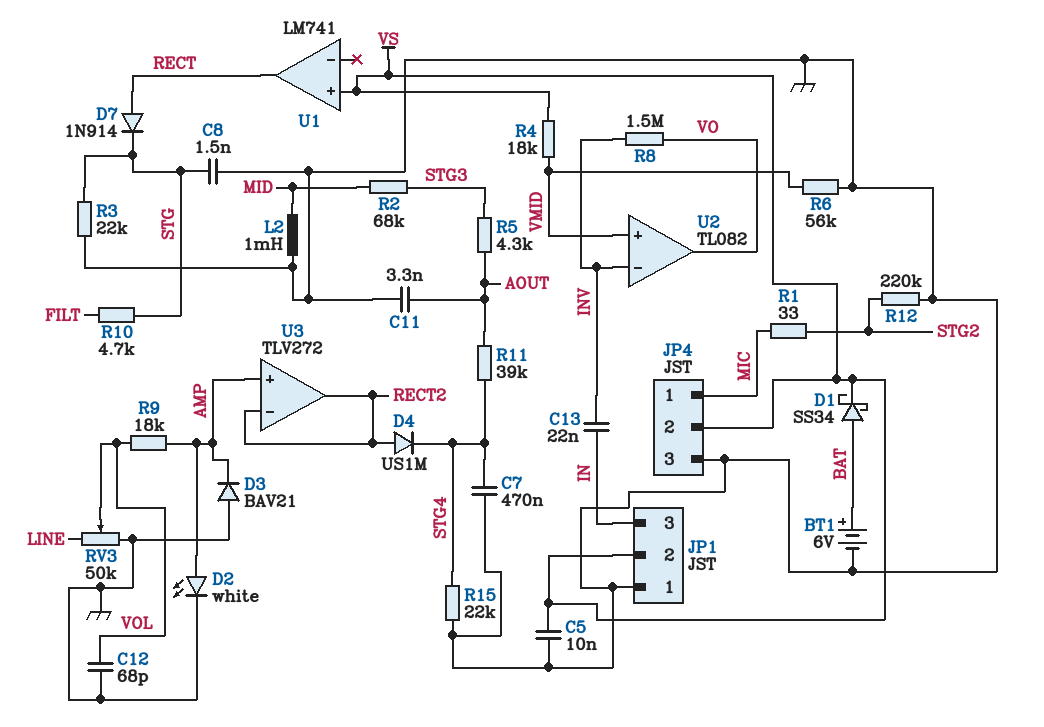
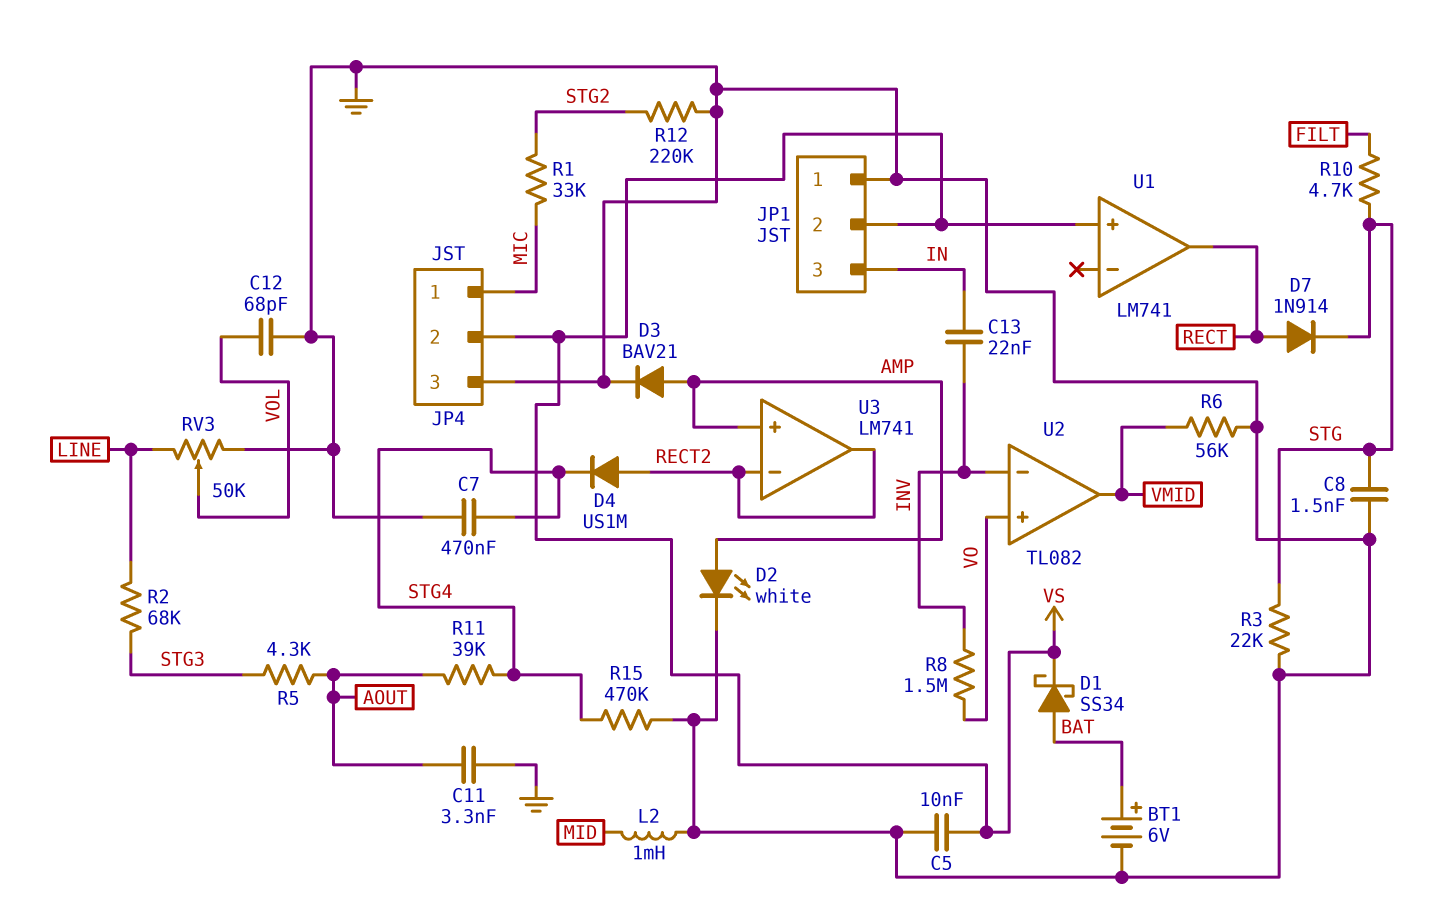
D3: diode BAV21 (A GND, K AMP) -> diode BAV21 (A AMP, K GND)
R1: 33 (MIC, STG2) -> 33k (MIC, STG2)
R2: 68k (MID, STG3) -> 68k (LINE, STG3)
R4: 18k (VMID, VS) -> none
R9: 18k (AMP, VOL) -> none
R15: 22k (GND, STG4) -> 470k (GND, STG4)
U2 pin in+: VMID -> VO
U2 pin out: VO -> VMID
U3: TLV272 -> LM741

